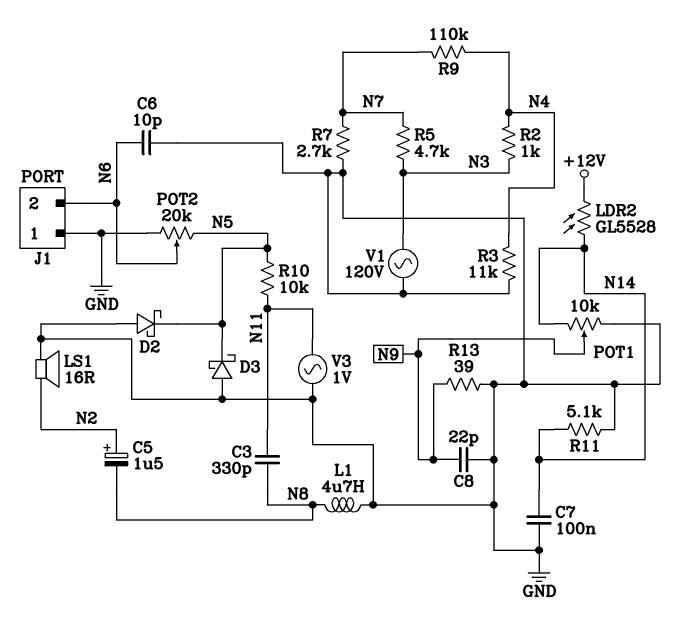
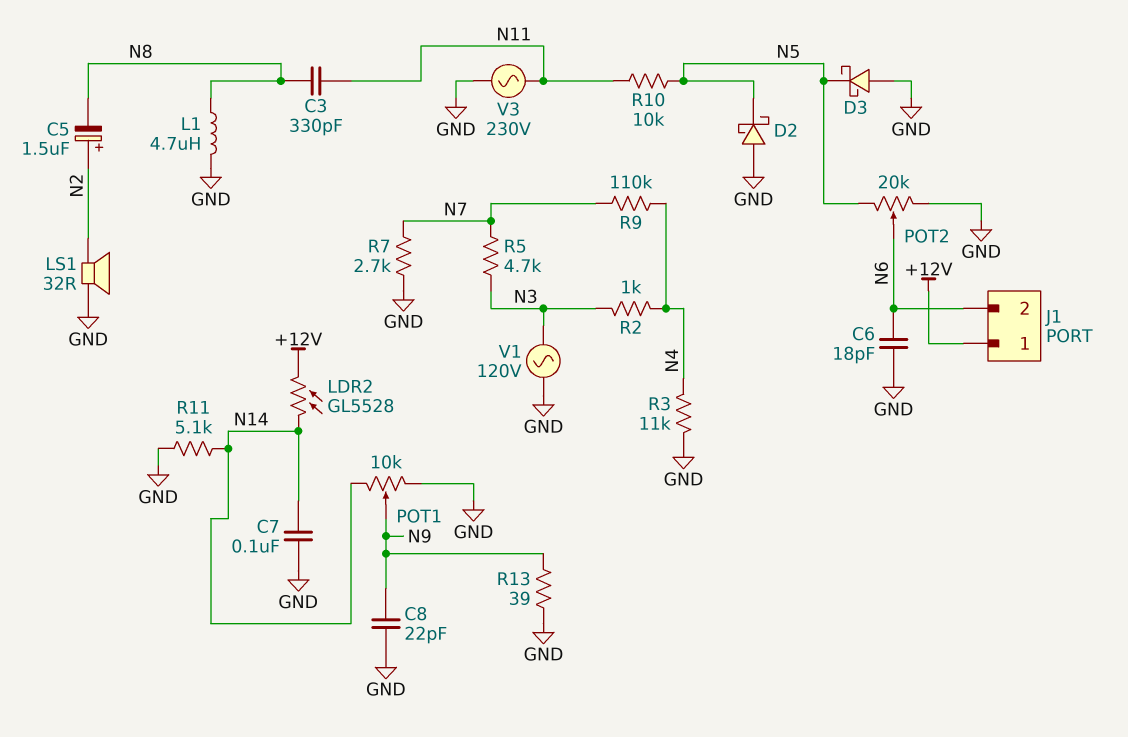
C6: 10pF (GND, N6) -> 18pF (GND, N6)
J1 pin 1: GND -> +12V
LS1: speaker 16R (GND, N2) -> speaker 32R (GND, N2)
V3: AC 1V (GND, N11) -> AC 230V (GND, N11)

